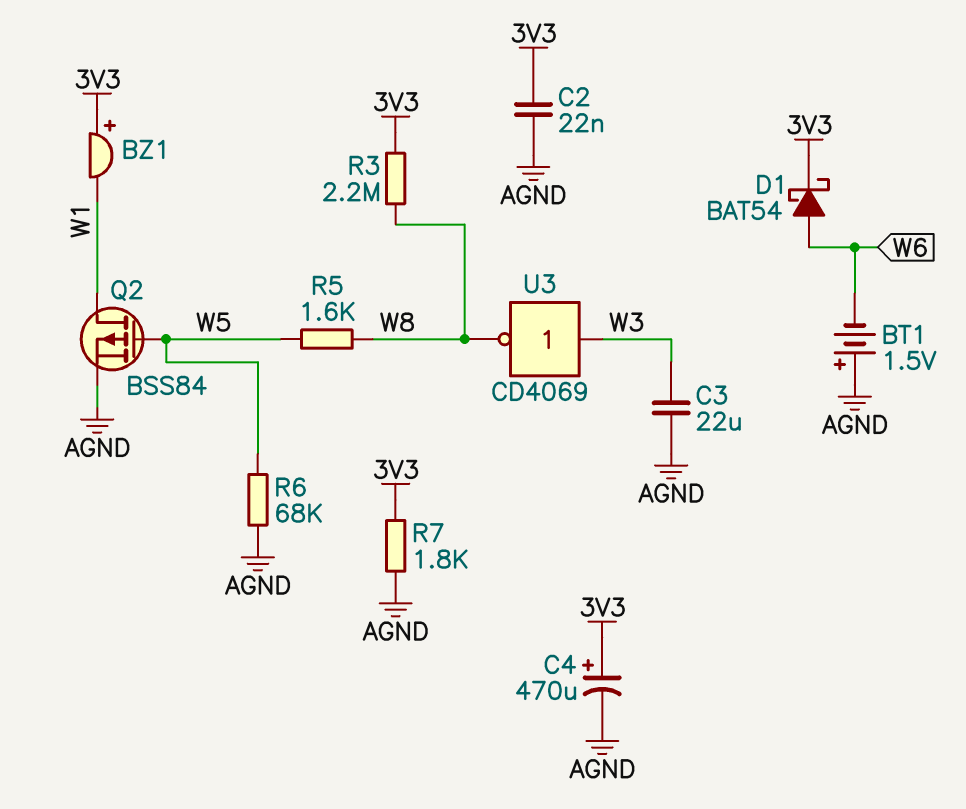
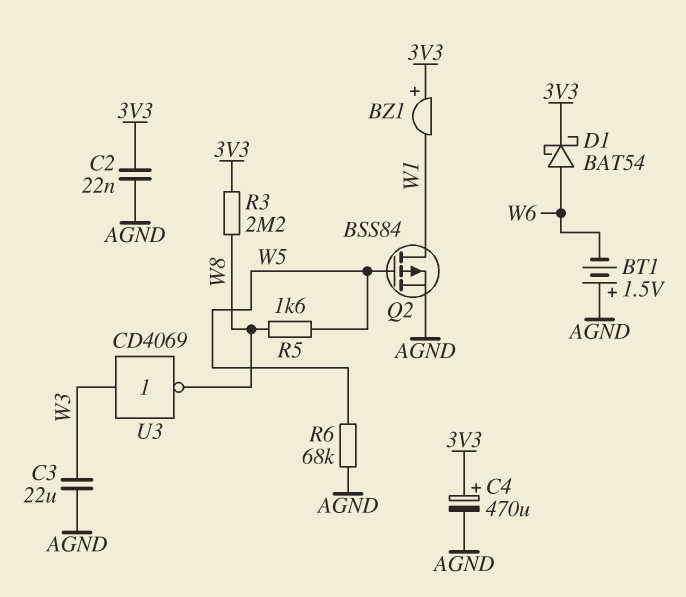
R7: 1.8k (3V3, AGND) -> none

